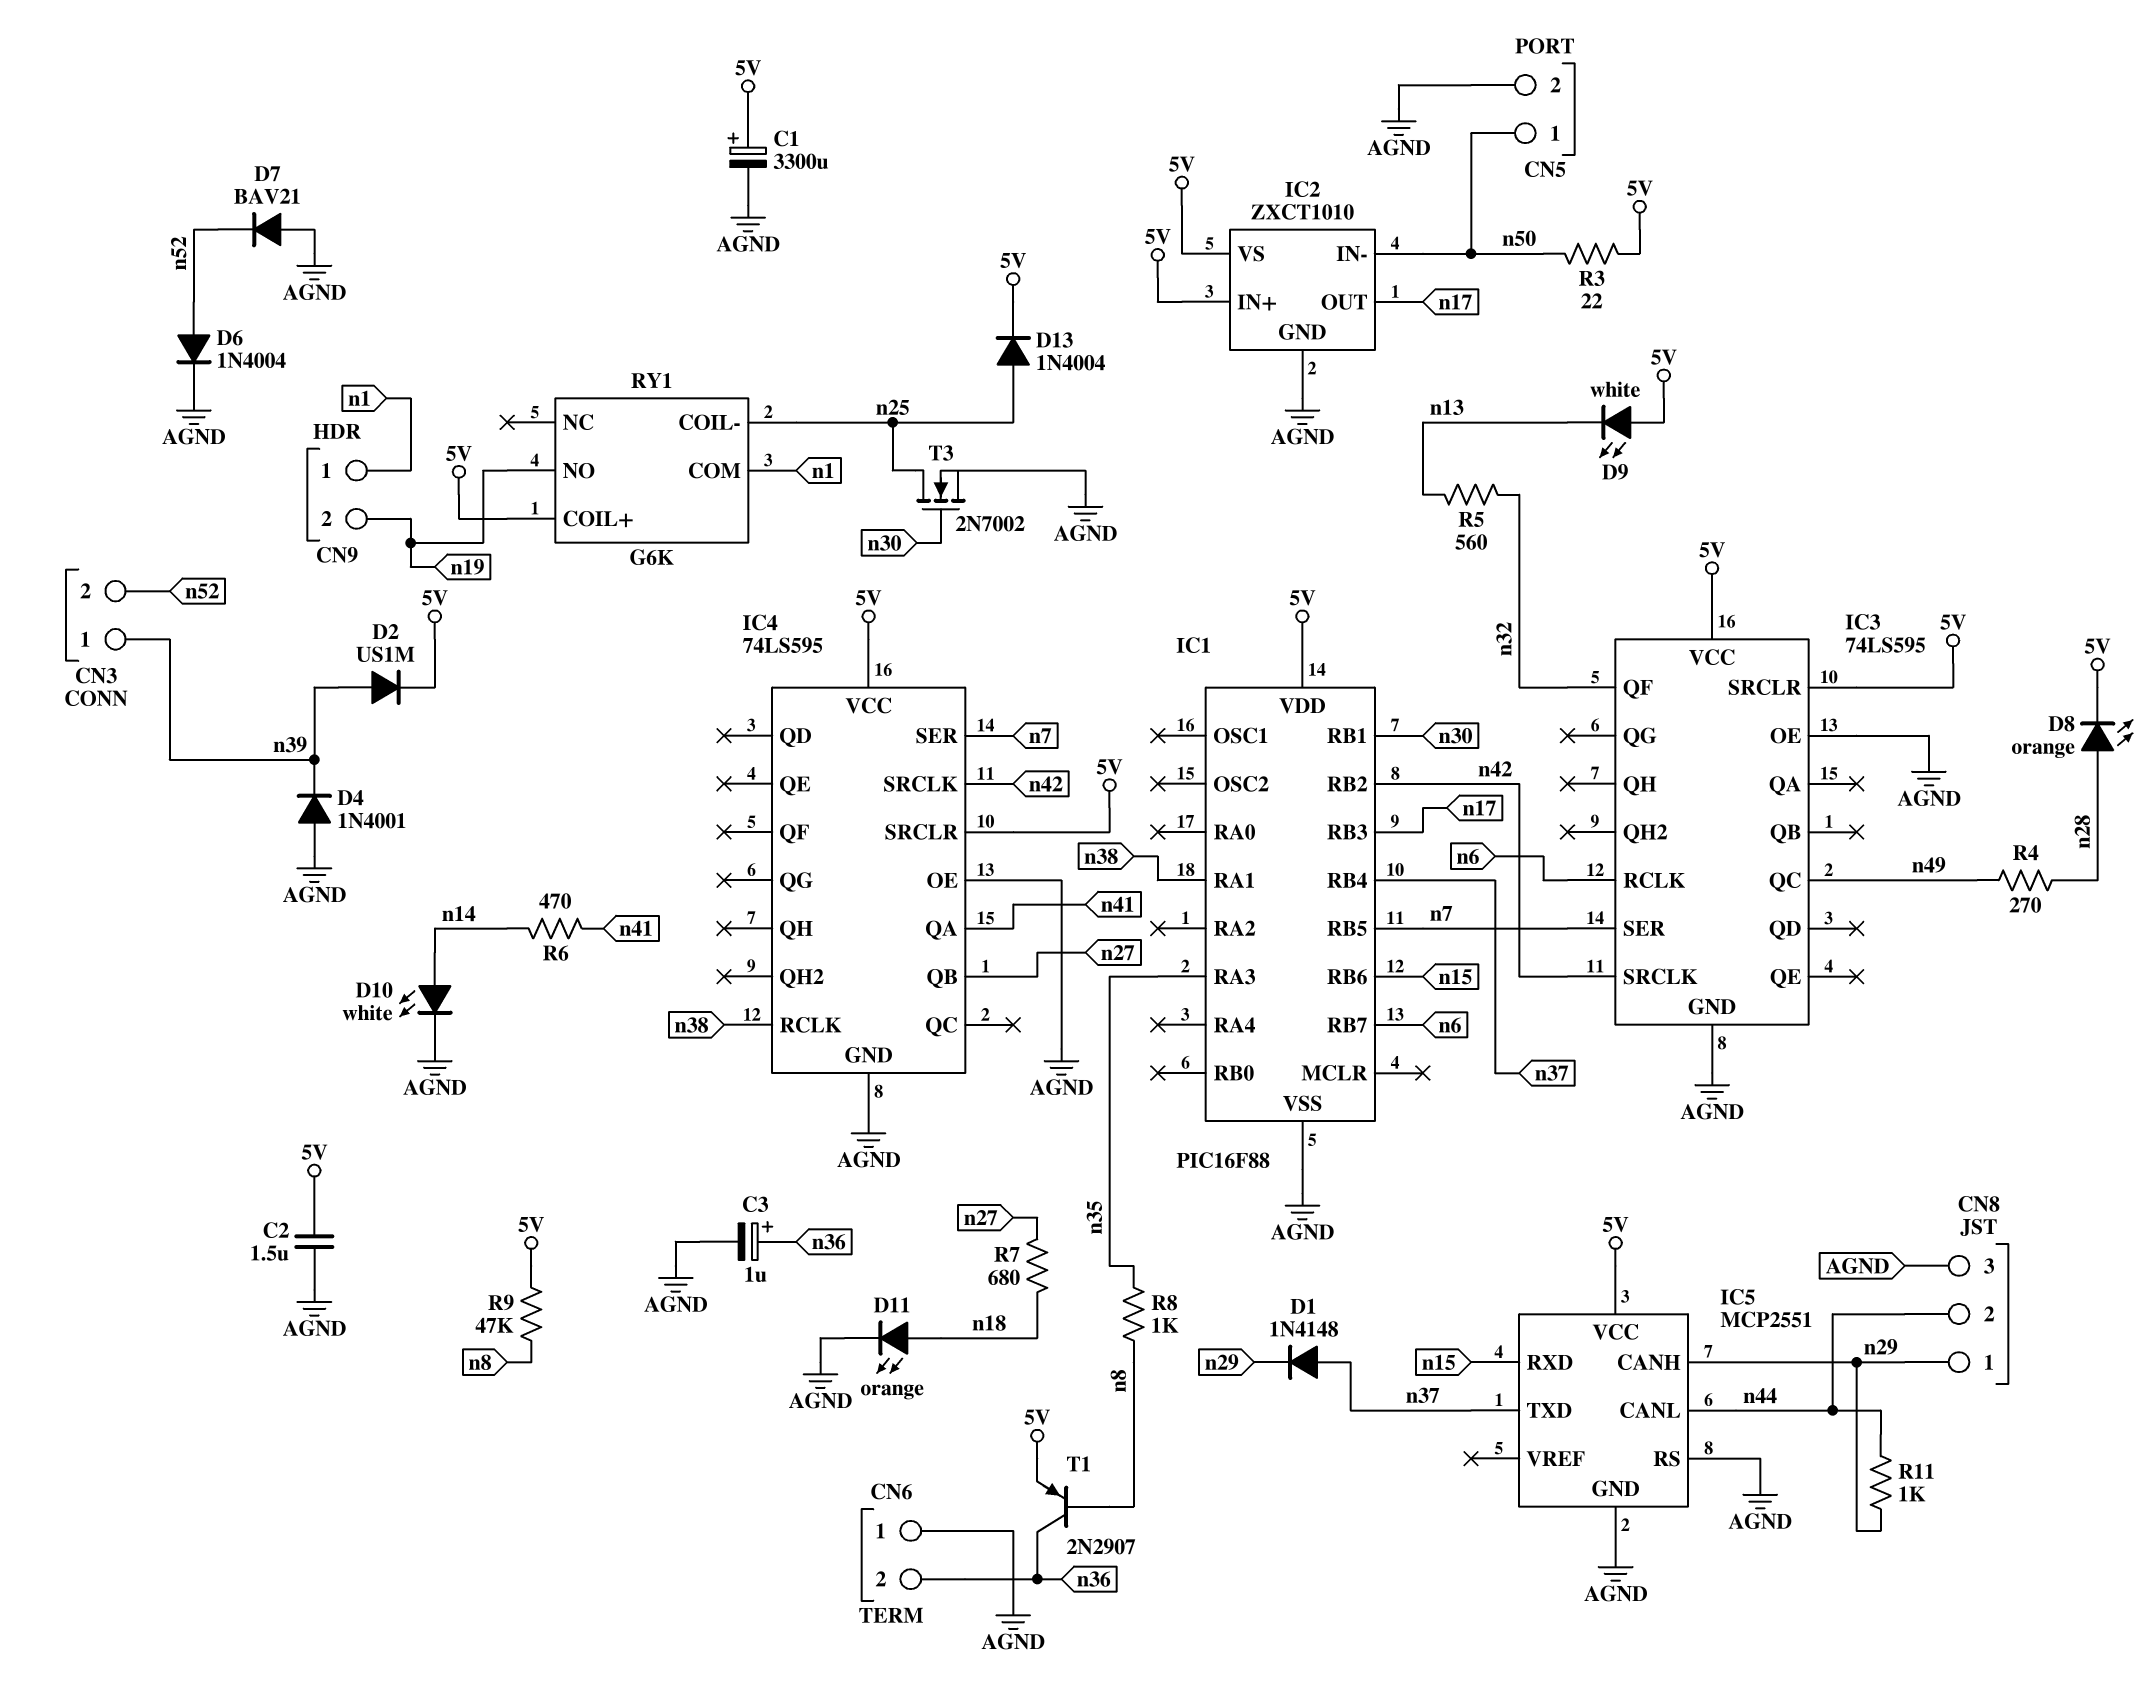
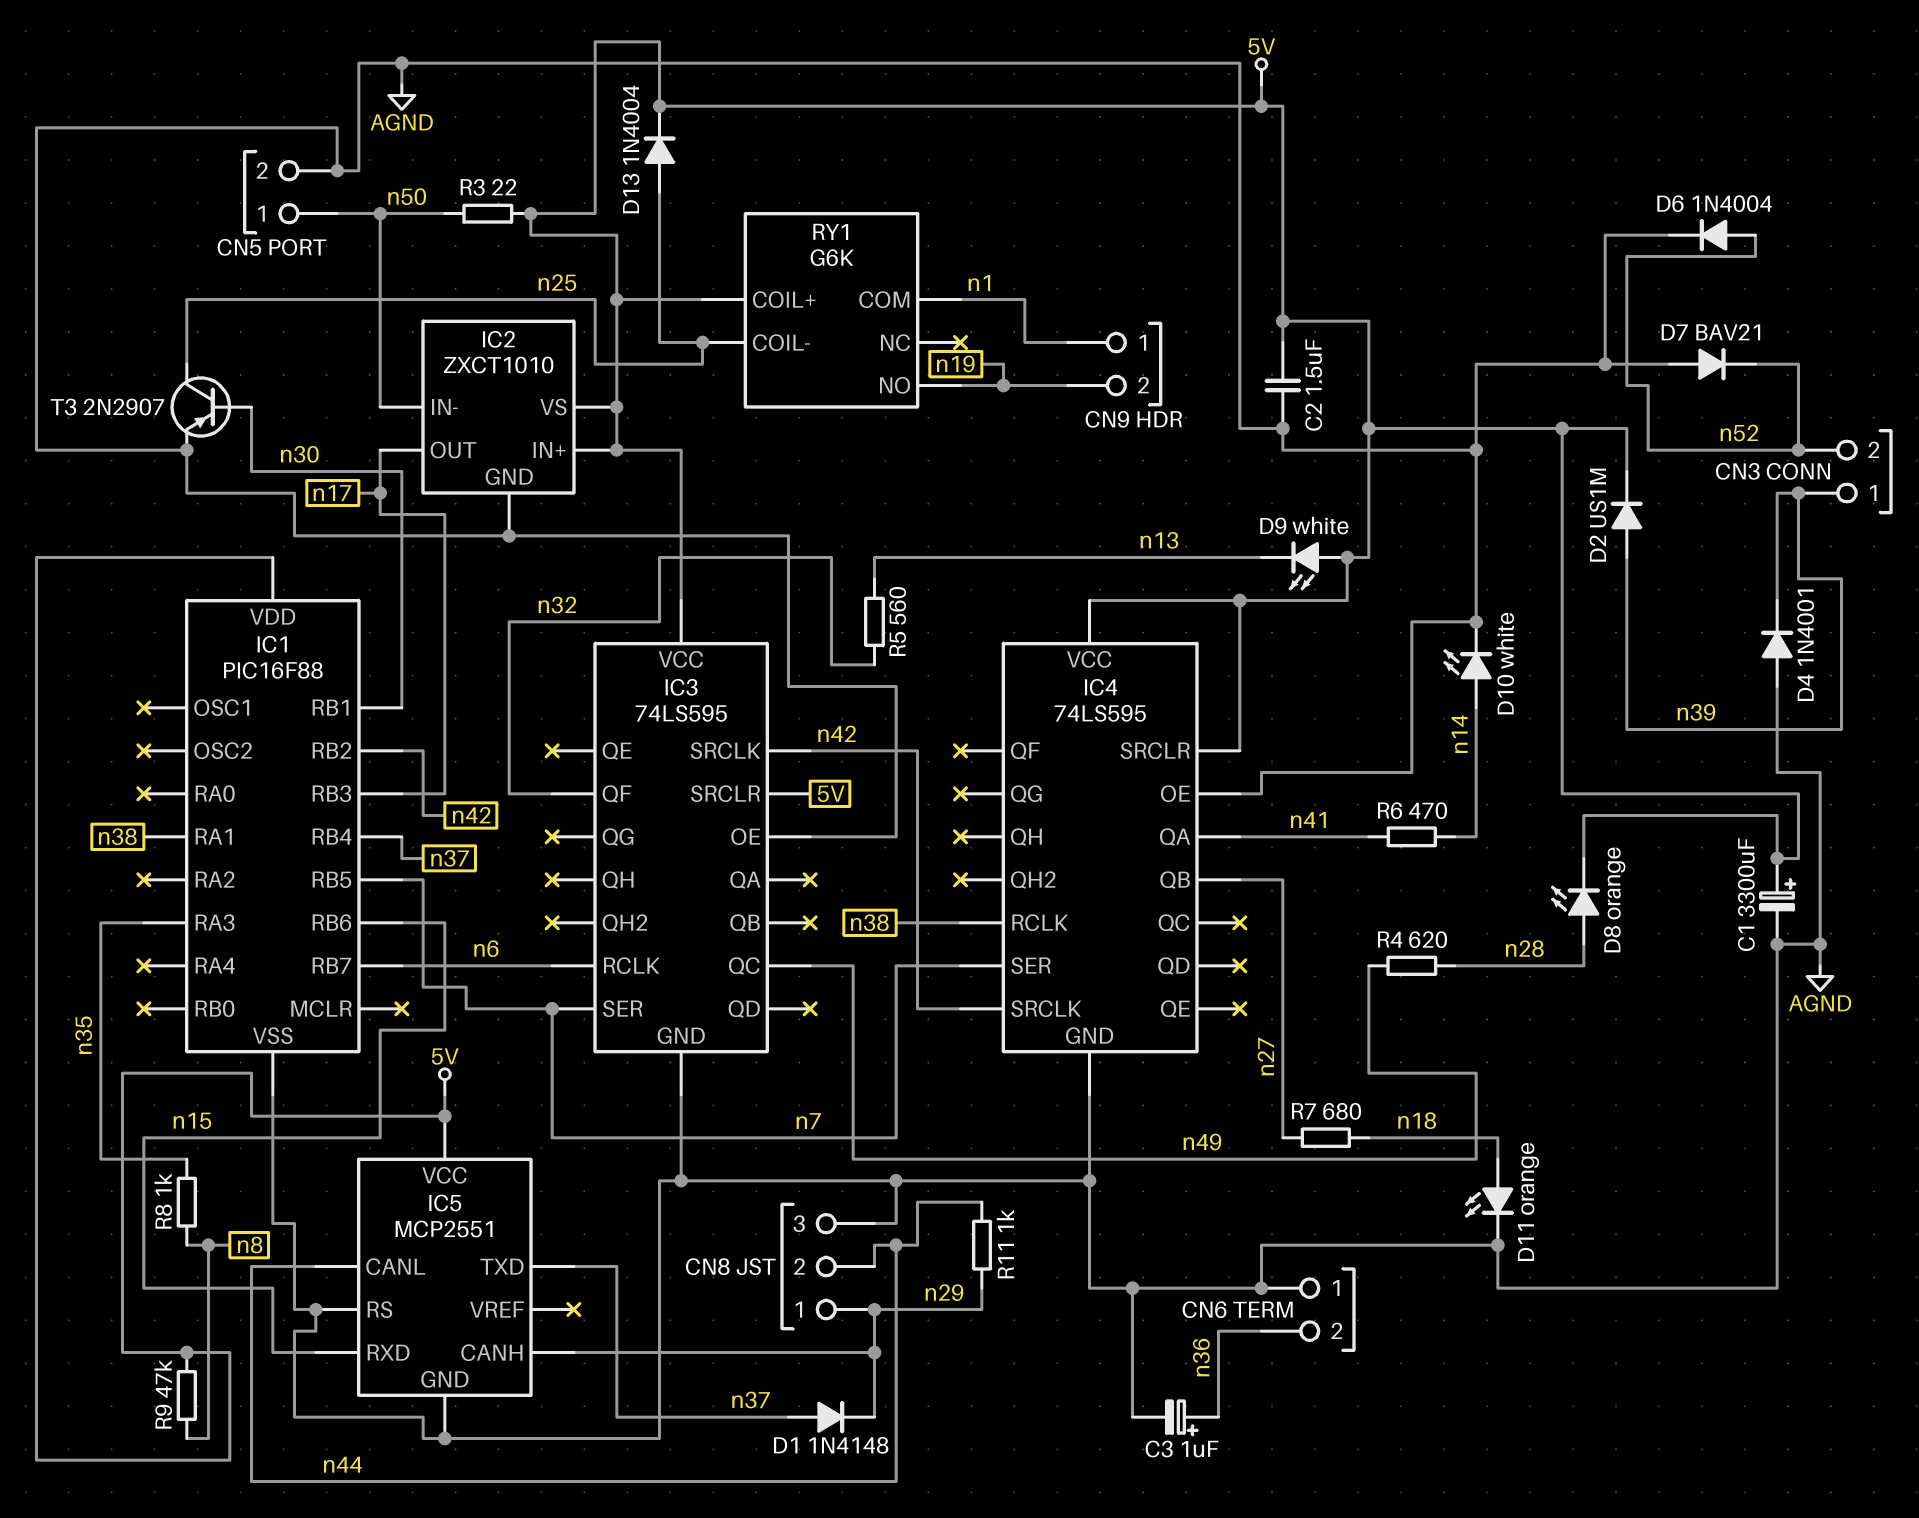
R4: 270 (n28, n49) -> 620 (n28, n49)
T1: PNP 2N2907 (B n8, C n36, E 5V) -> none
T3: NMOS 2N7002 (G n30, D n25, S AGND) -> PNP 2N2907 (B n30, C n25, E AGND)

